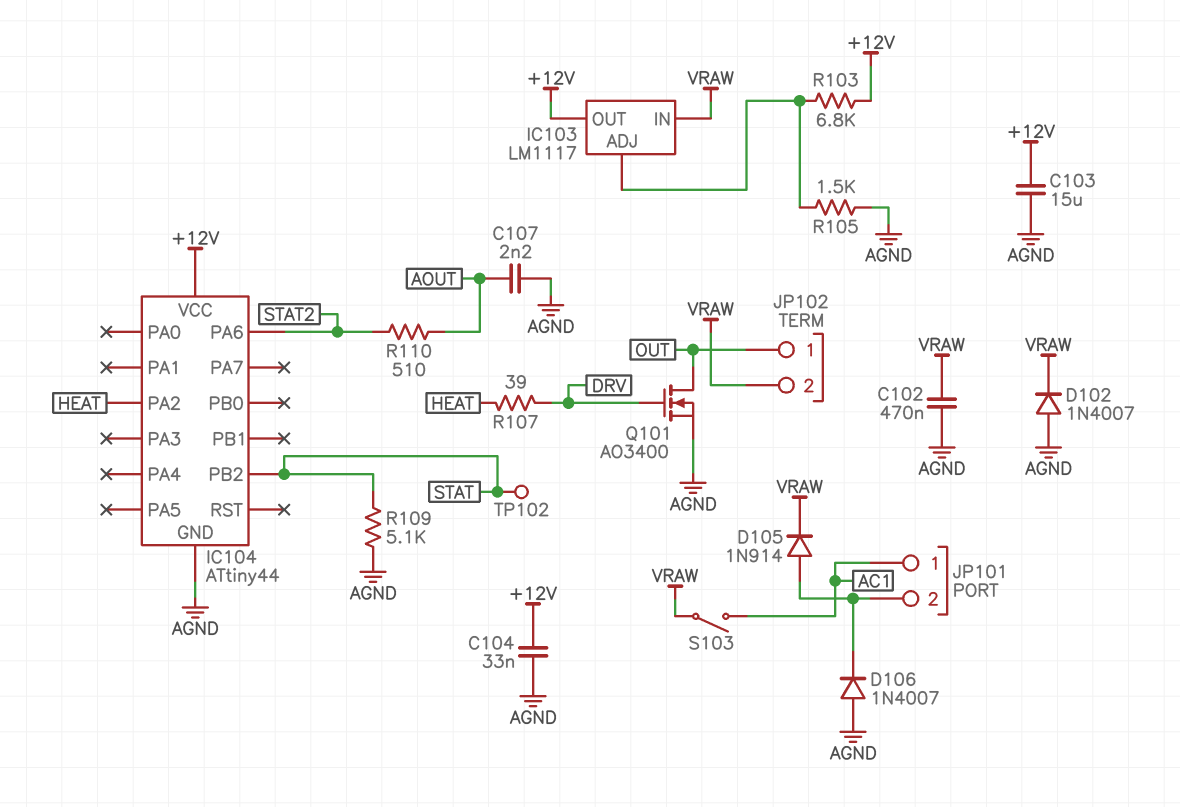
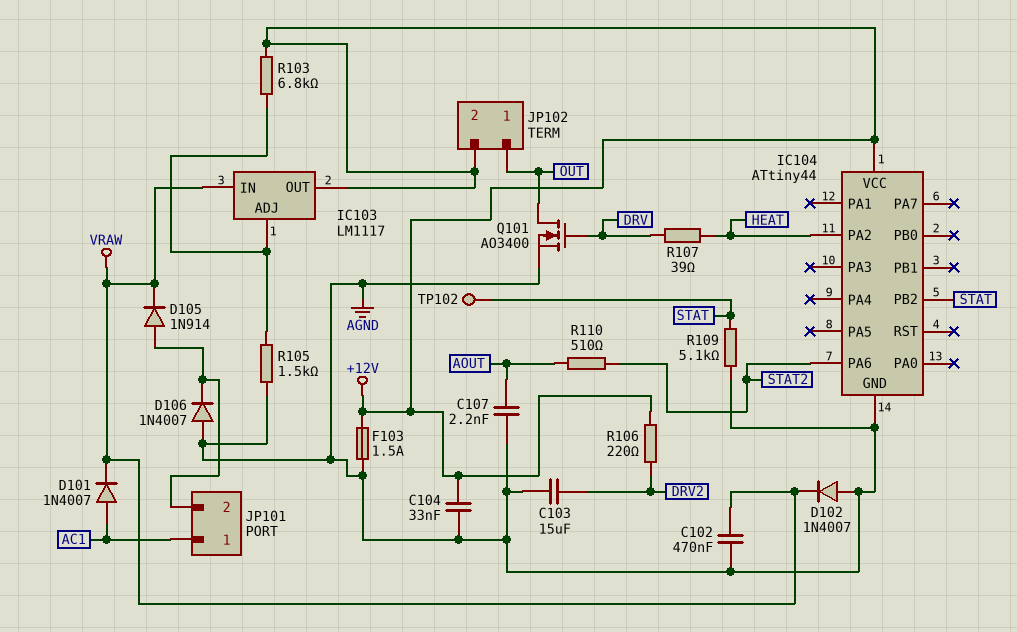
C103: 15uF (+12V, AGND) -> 15uF (AGND, DRV2)
D101: none -> diode 1N4007 (A AC1, K VRAW)
F103: none -> 1.5A (+12V, AGND)
JP102 pin 2: VRAW -> +12V
R106: none -> 220 (+12V, DRV2)
S103: switch (AC1, VRAW) -> none

